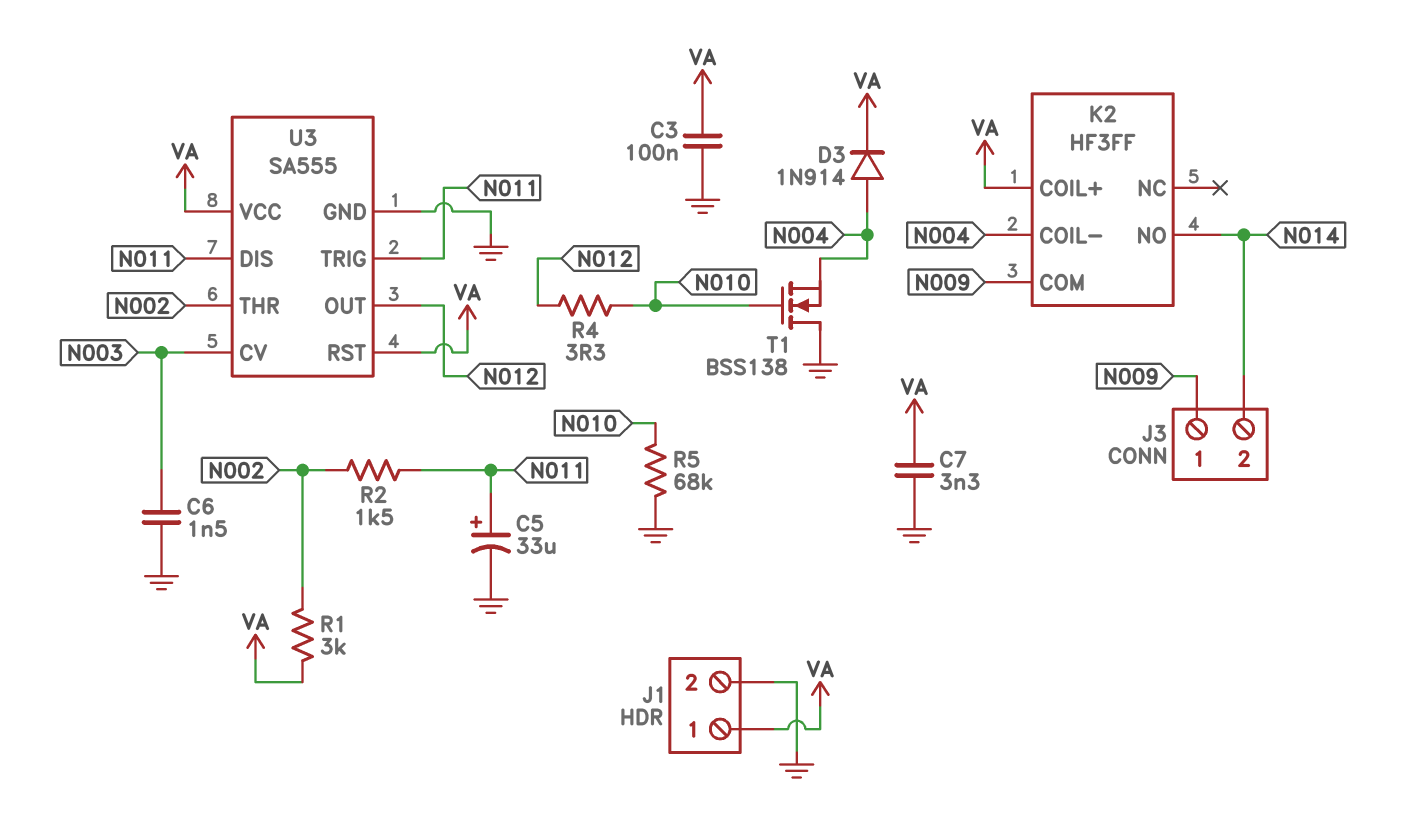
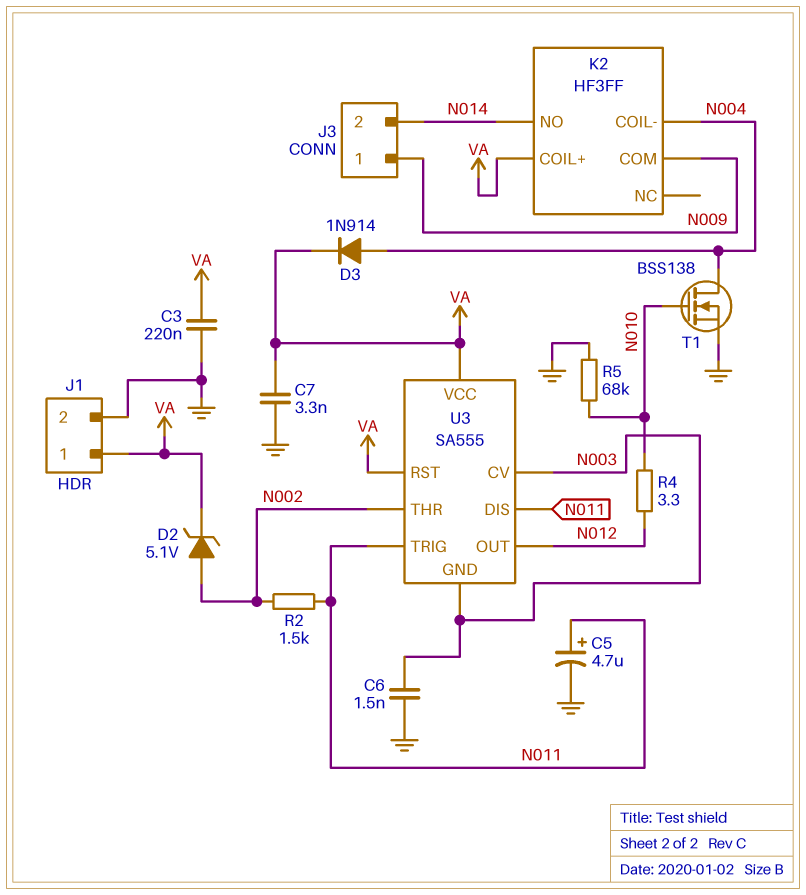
C3: 100nF (GND, VA) -> 220nF (GND, VA)
C5: 33uF (plus N011, minus GND) -> 4.7uF (plus N011, minus GND)
D2: none -> zener 5.1V (A N002, K VA)
R1: 3k (N002, VA) -> none
T1: NMOS BSS138 (G N010, D GND, S N004) -> NMOS BSS138 (G N010, D N004, S GND)
U3 pin GND: GND -> N003

